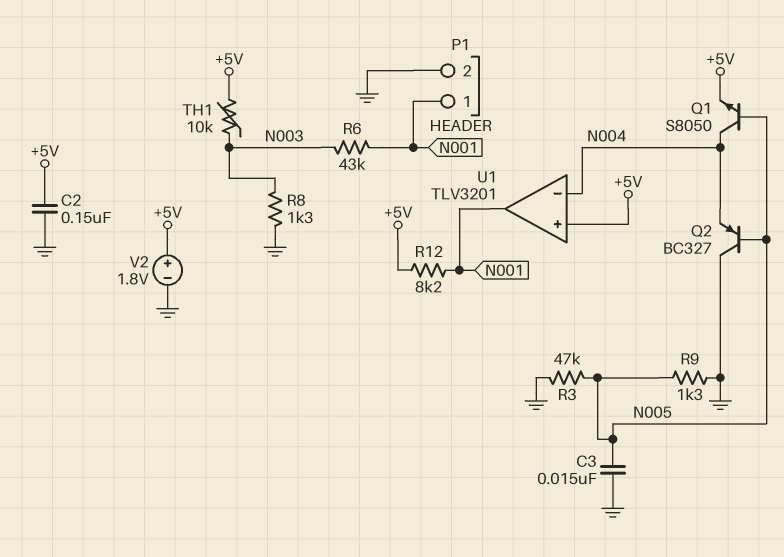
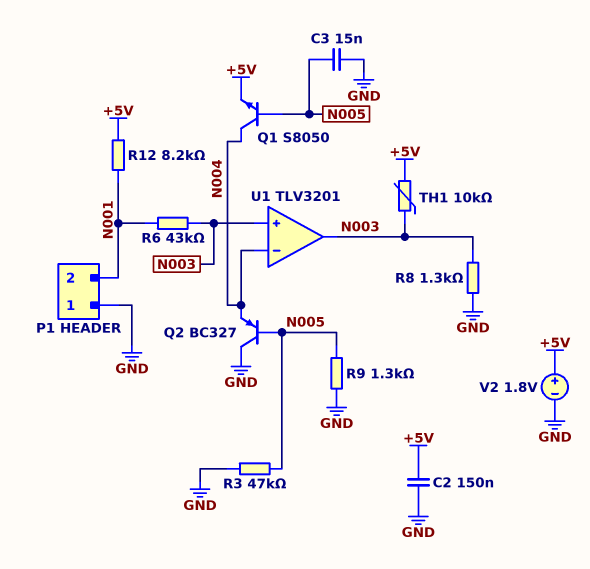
P1 pin 1: N001 -> GND
P1 pin 2: GND -> N001
U1 pin in+: +5V -> N003
U1 pin out: N001 -> N003

